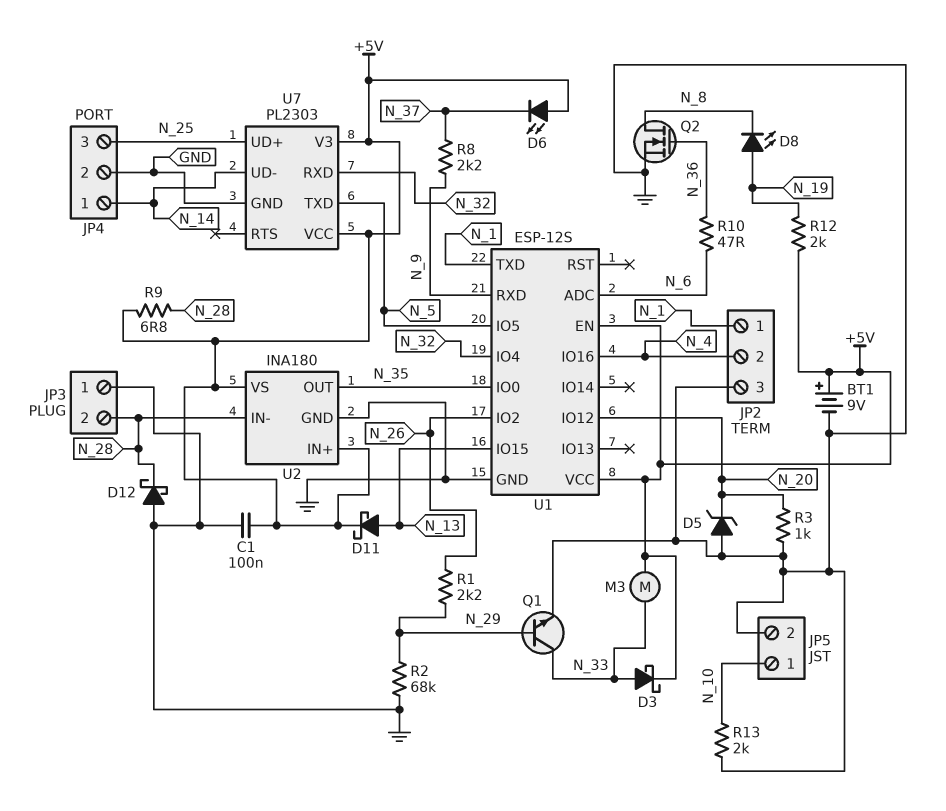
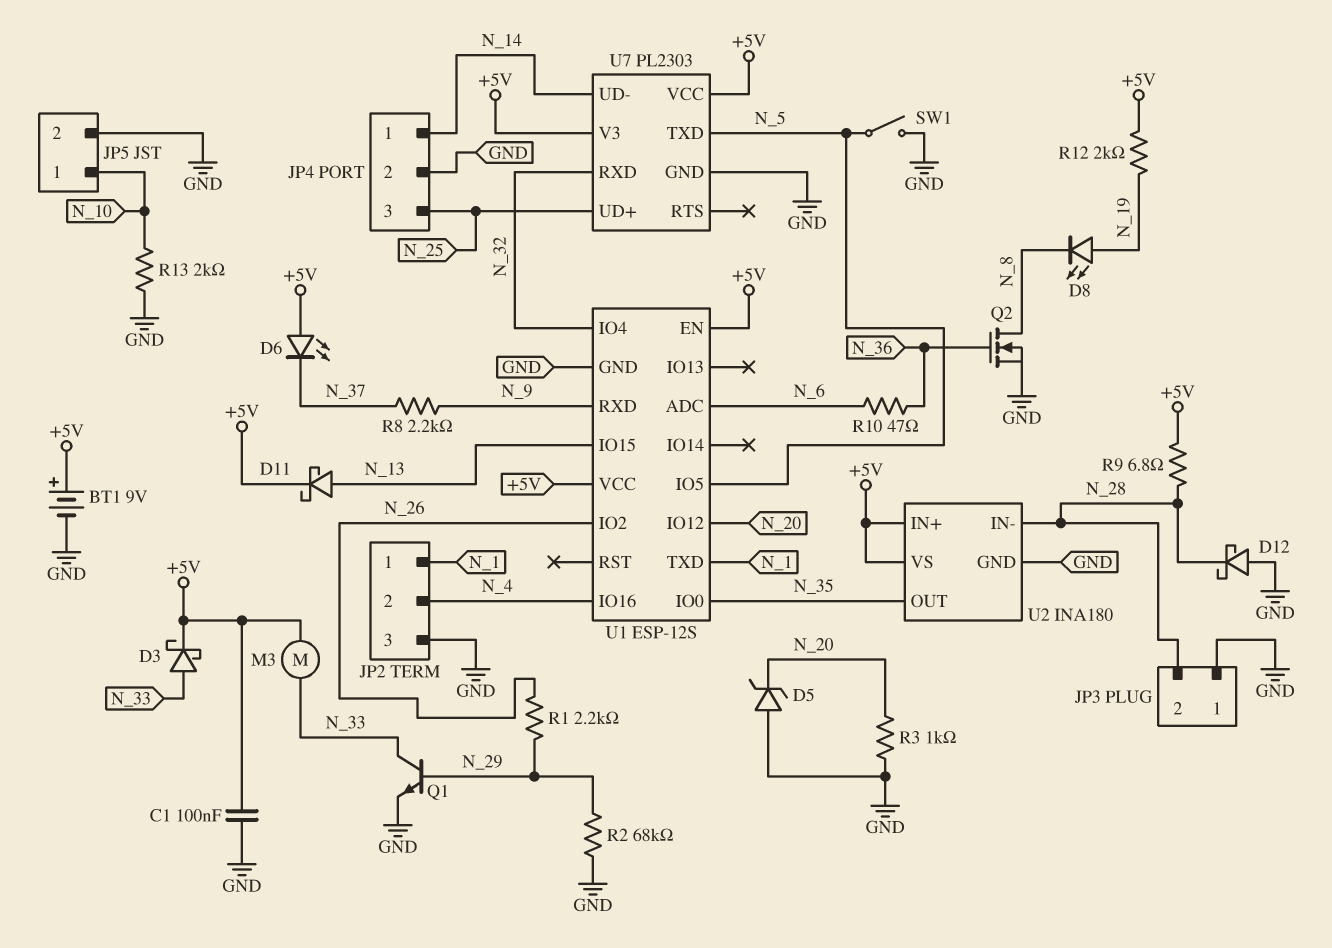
SW1: none -> switch (GND, N_5)

